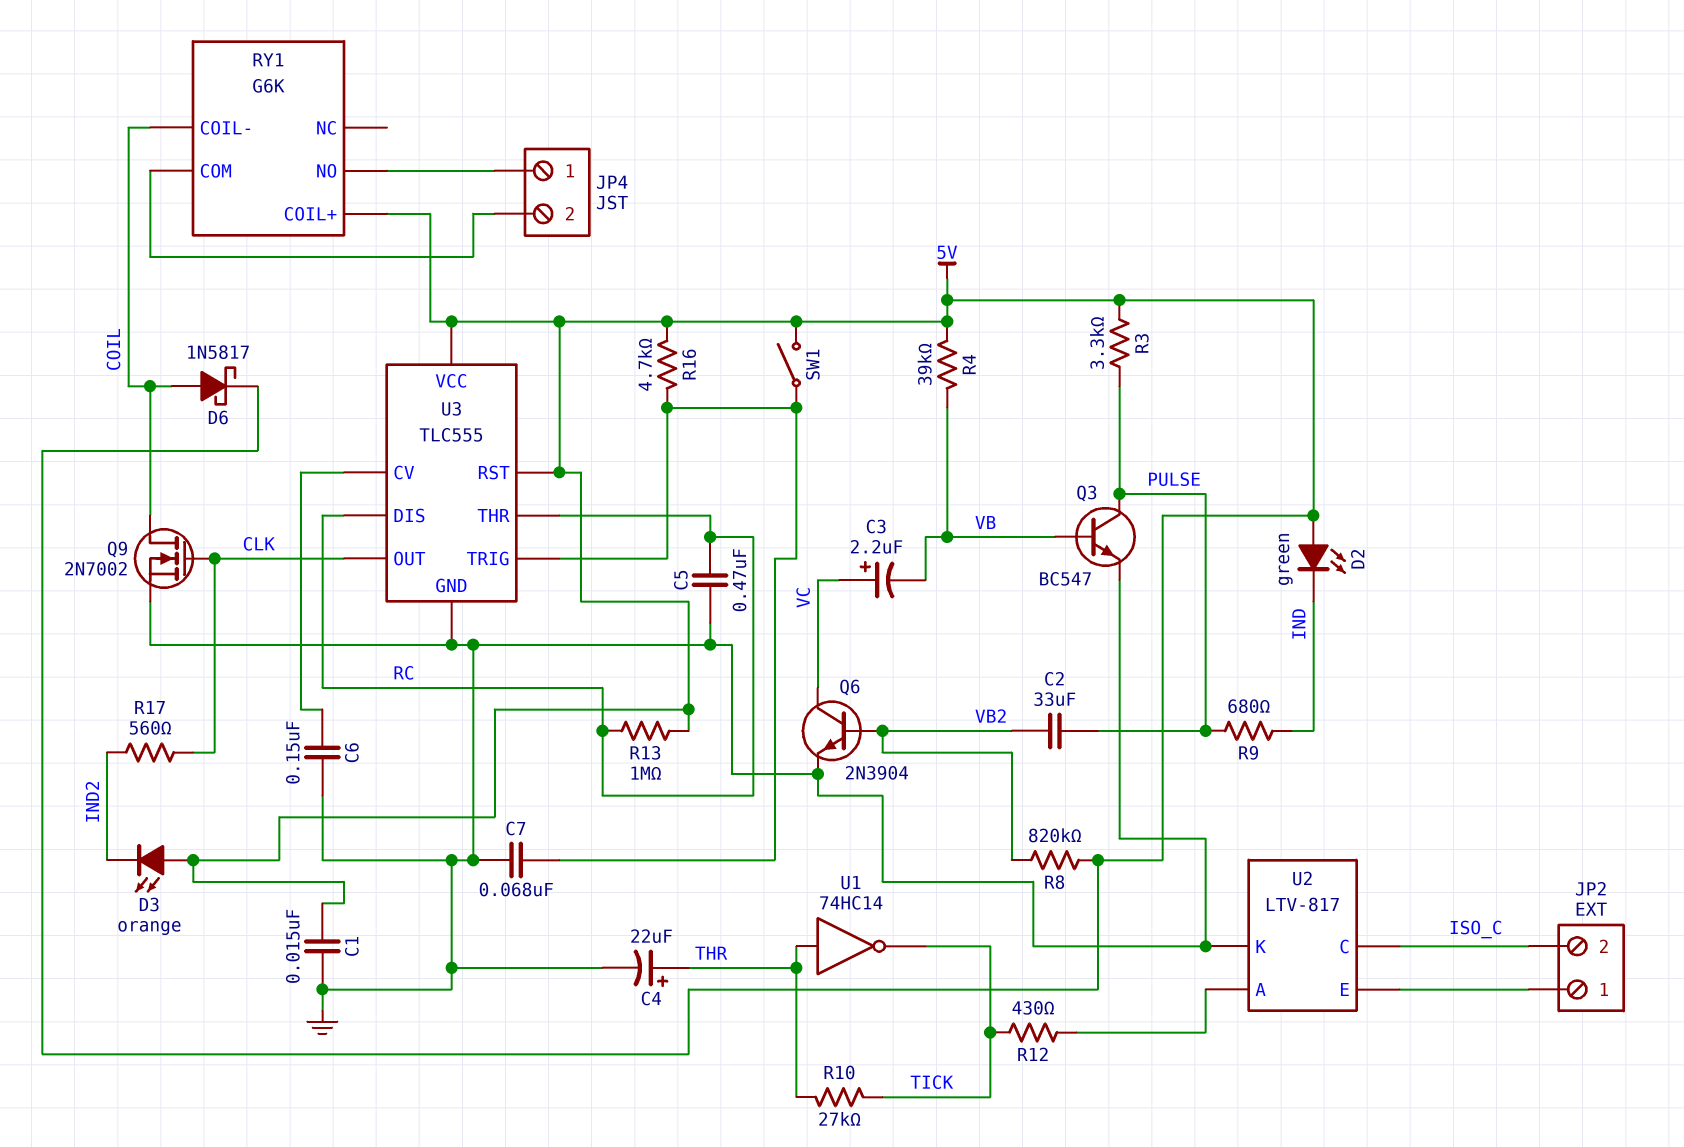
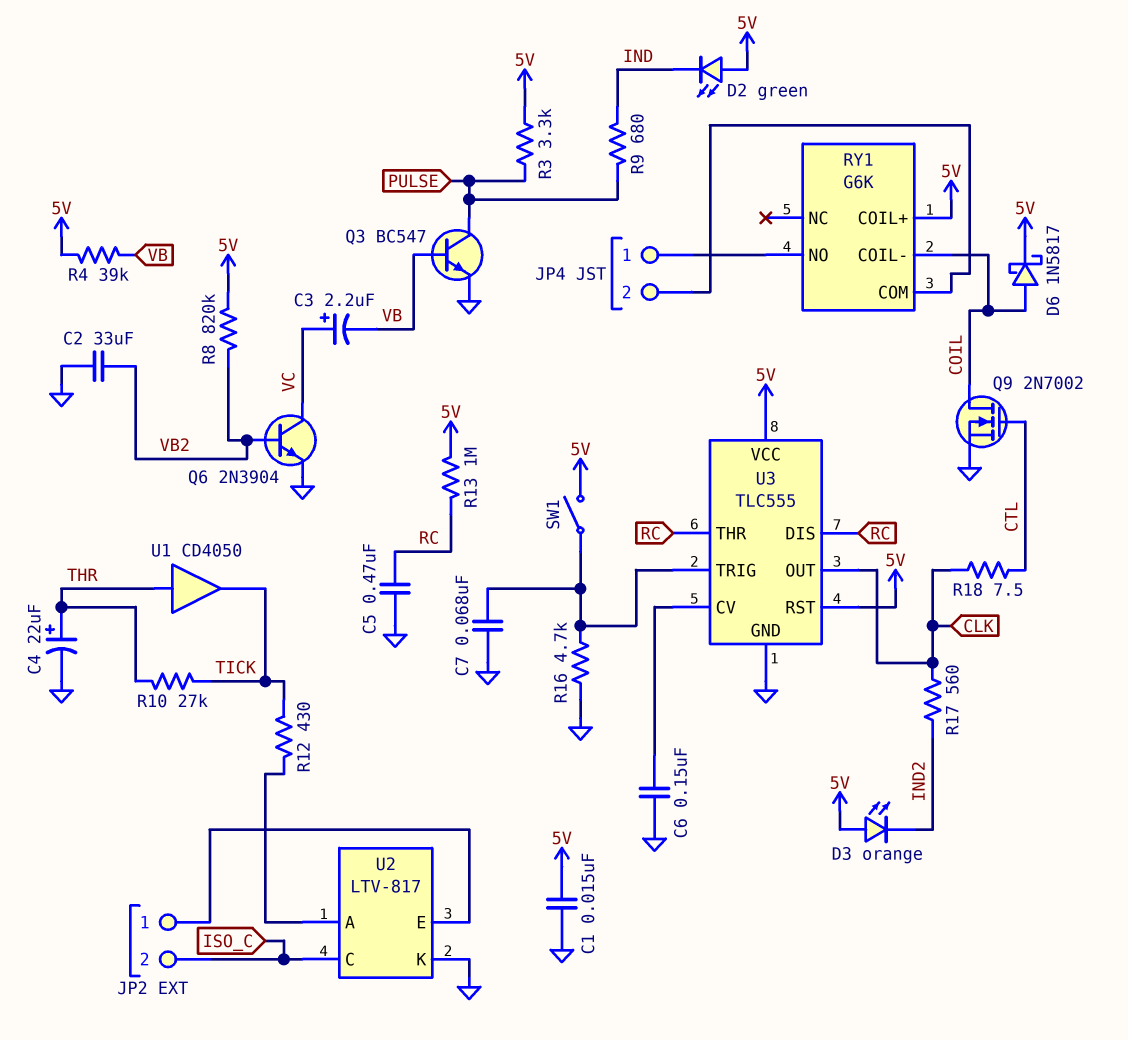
C2: 33uF (PULSE, VB2) -> 33uF (GND, VB2)
Q9: NMOS 2N7002 (G CLK, D COIL, S GND) -> NMOS 2N7002 (G CTL, D COIL, S GND)
R16: 4.7k (5V, U3/TRIG) -> 4.7k (GND, U3/TRIG)
R18: none -> 7.5 (CLK, CTL)
U1: NOT 74HC14 (in THR, out TICK) -> buffer CD4050 (in THR, out TICK)

